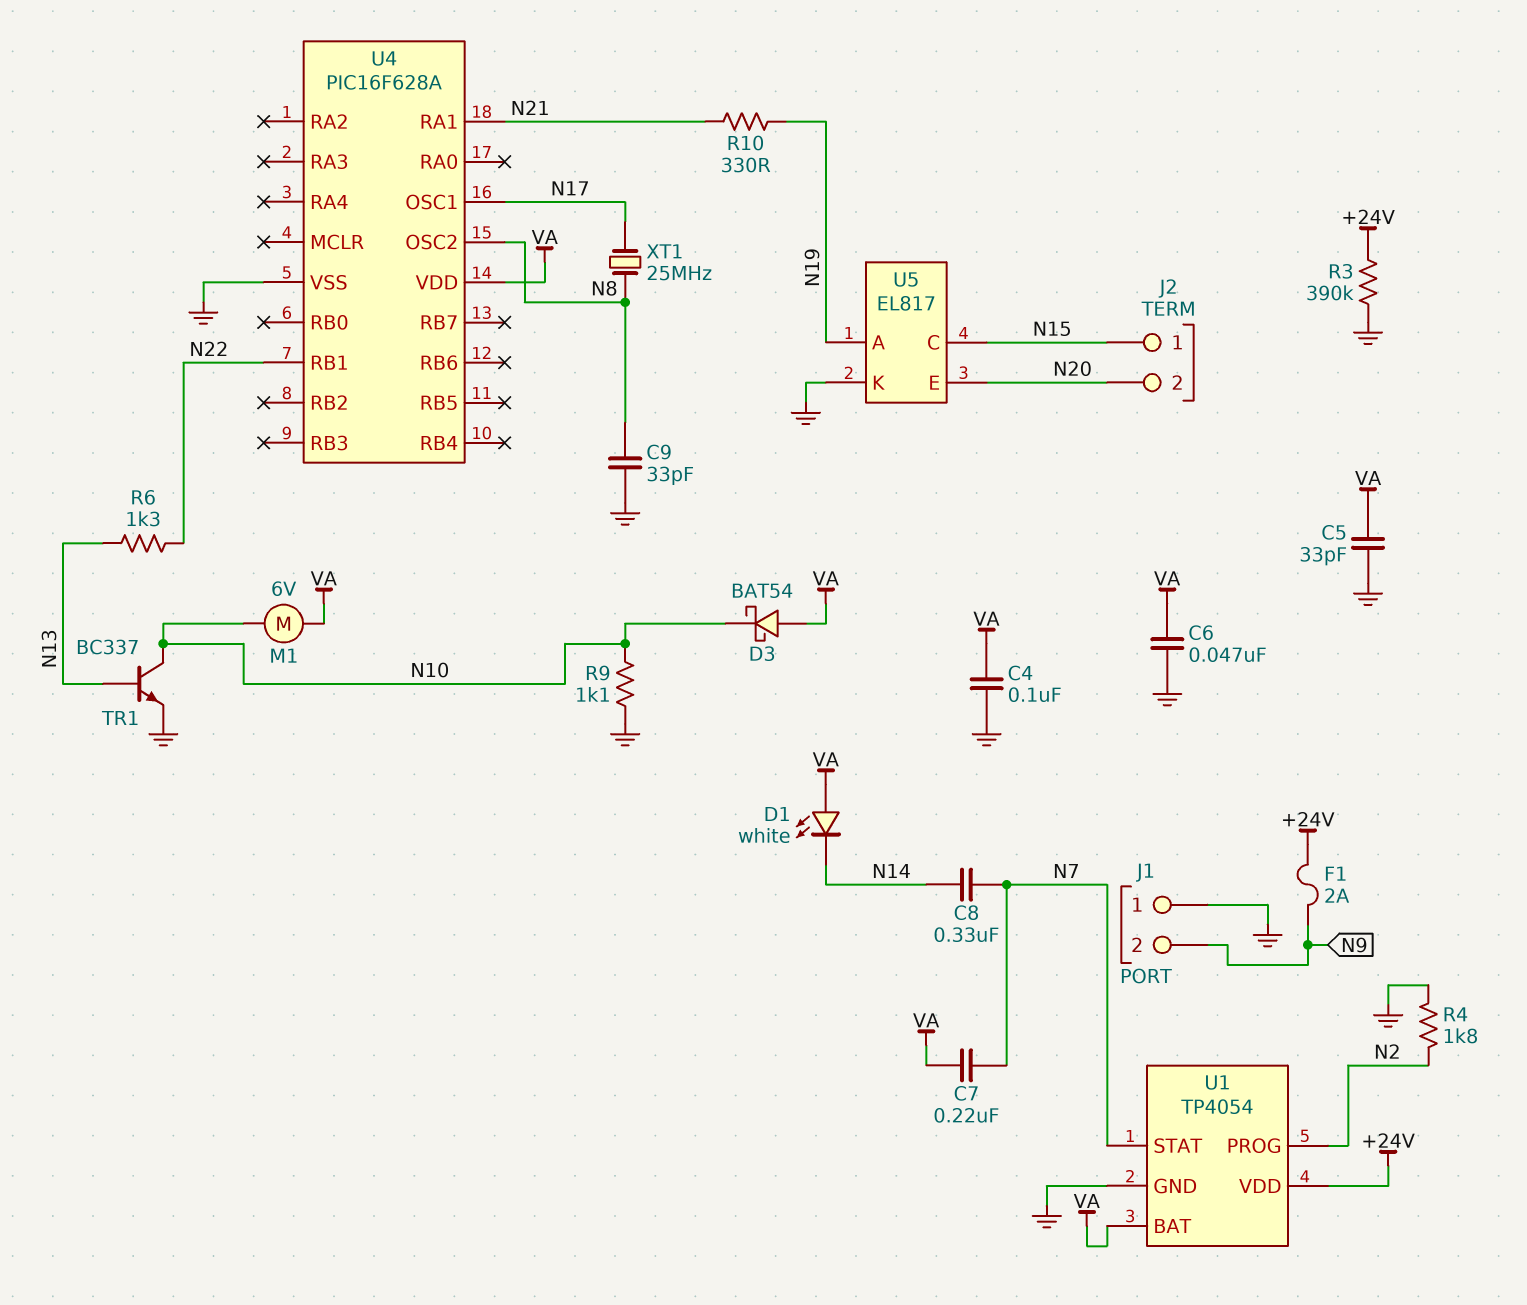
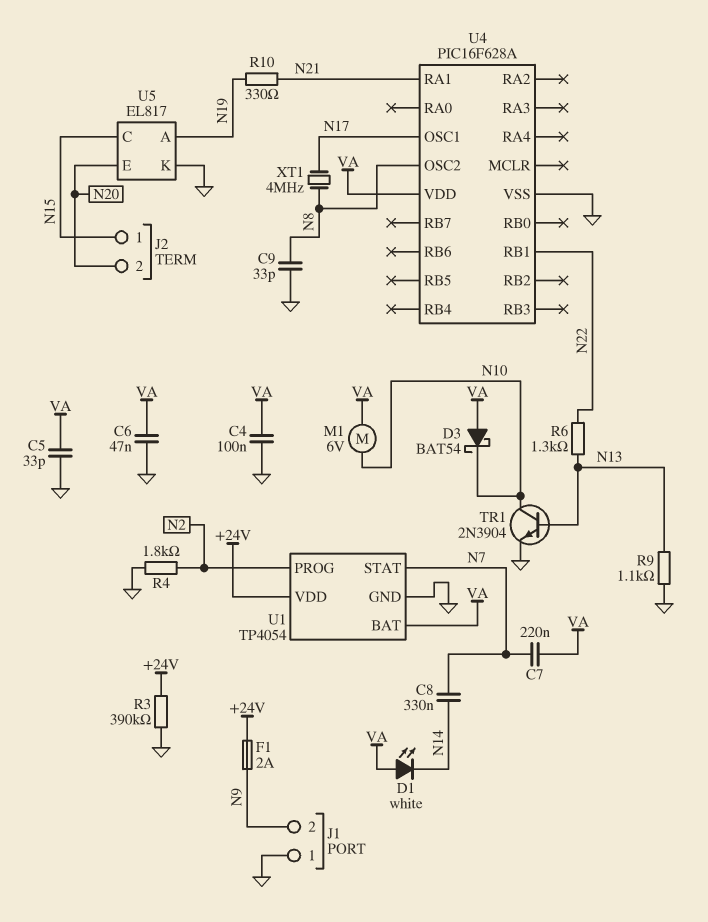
R9: 1.1k (GND, N10) -> 1.1k (GND, N13)
TR1: NPN BC337 (B N13, C N10, E GND) -> NPN 2N3904 (B N13, C N10, E GND)
XT1: 25MHz (N8, N17) -> 4MHz (N8, N17)

